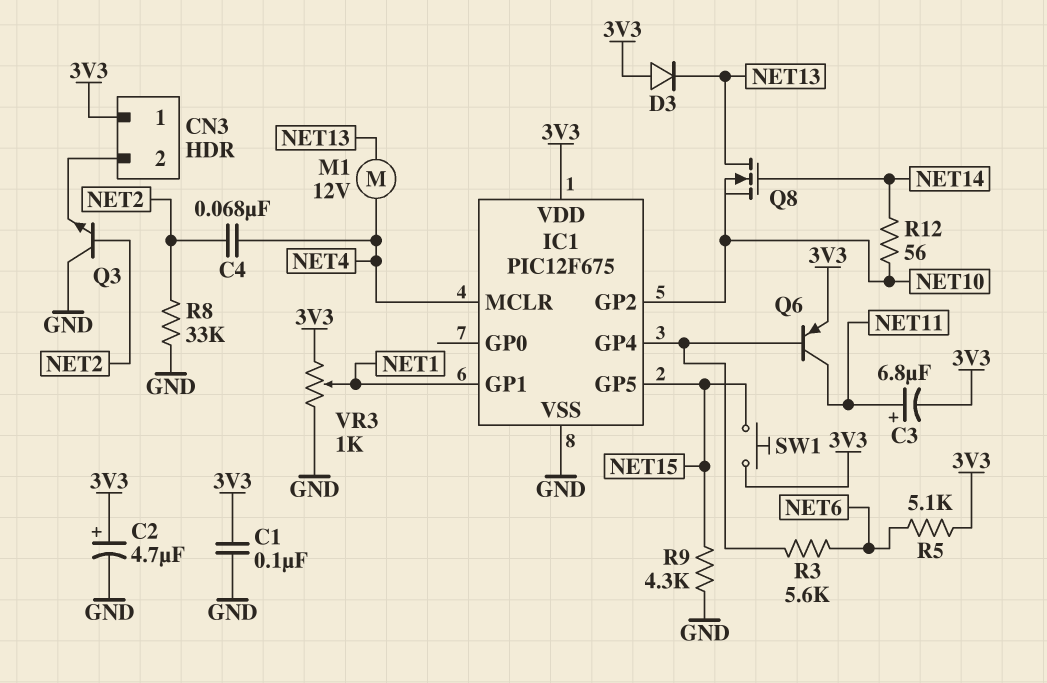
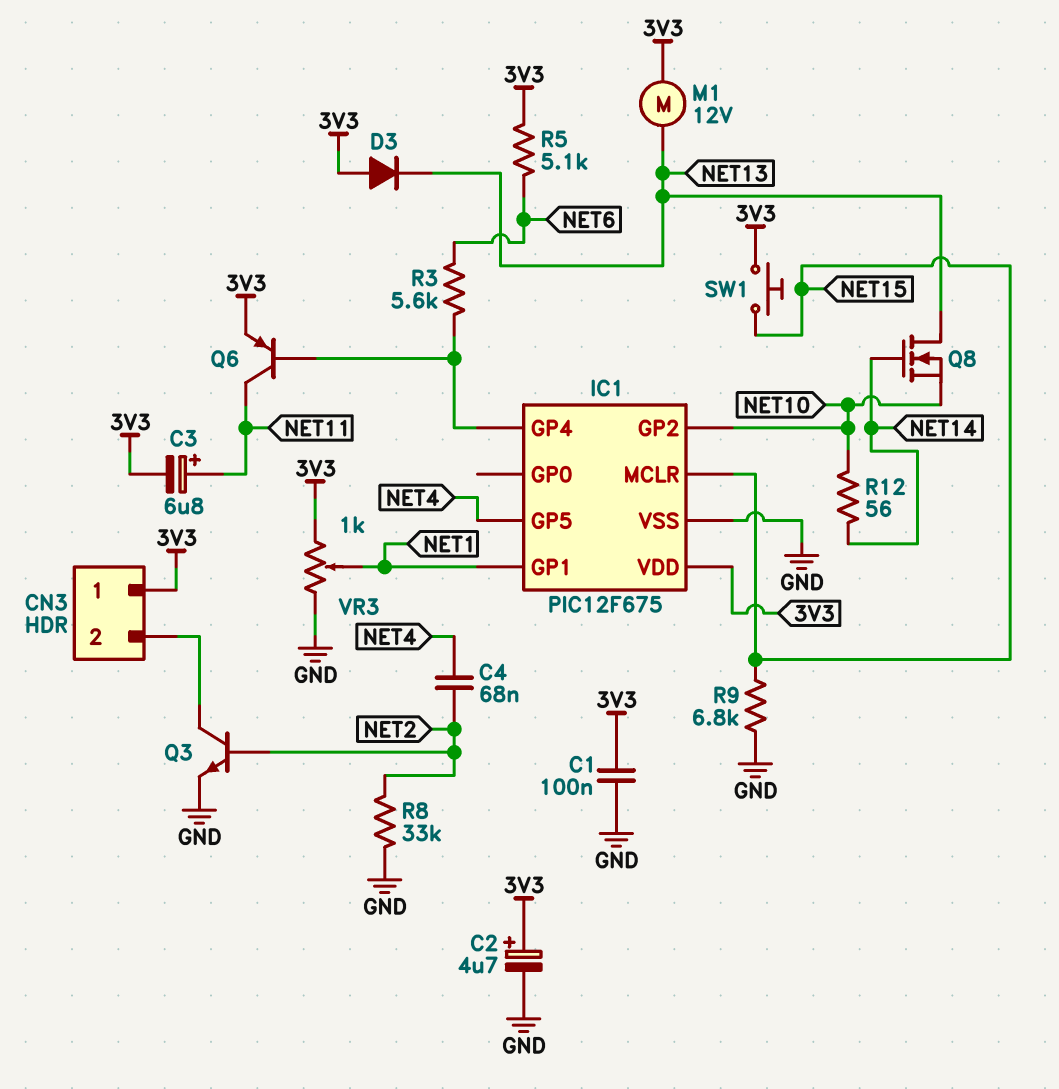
IC1 pin GP5: NET15 -> NET4
IC1 pin MCLR: NET4 -> NET15
M1: motor 12V (NET4, NET13) -> motor 12V (3V3, NET13)
Q3: NPN (B NET2, C GND, E CN3/2) -> NPN (B NET2, C CN3/2, E GND)
R9: 4.3k (GND, NET15) -> 6.8k (GND, NET15)

